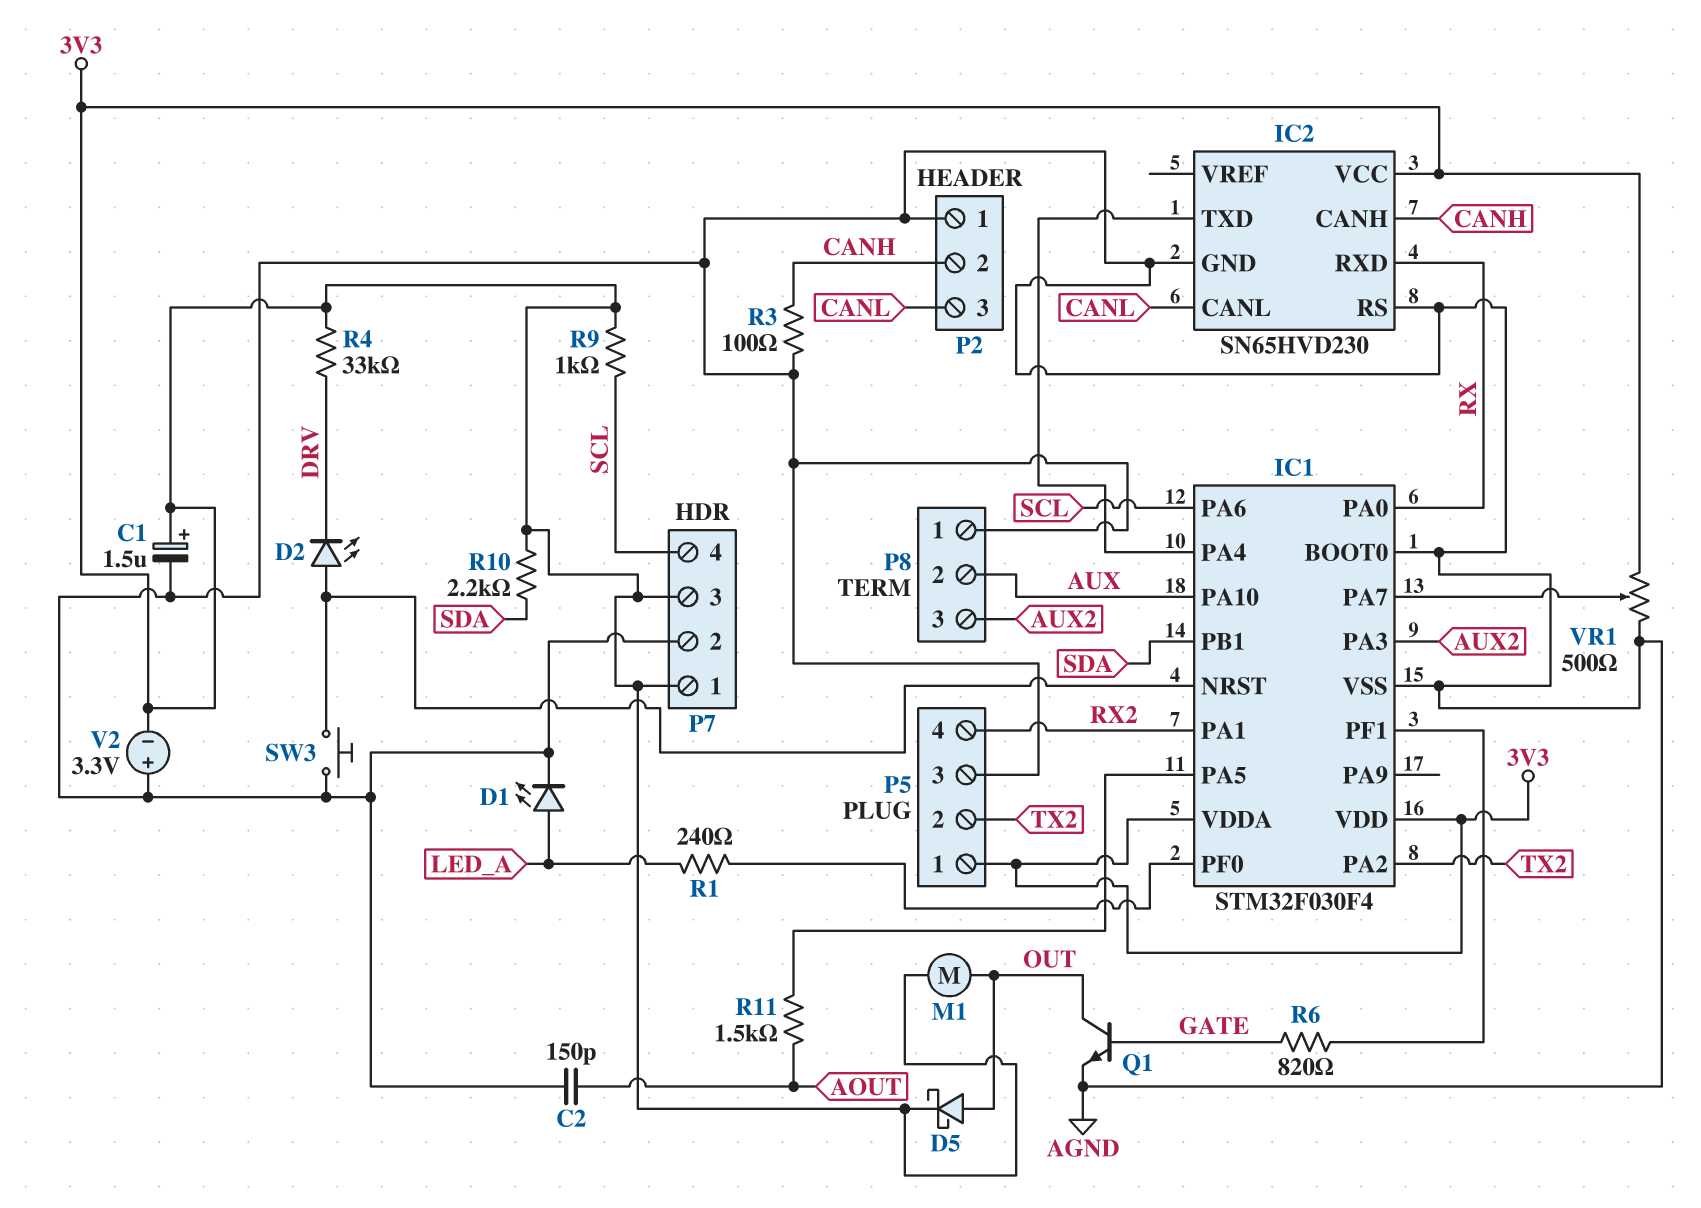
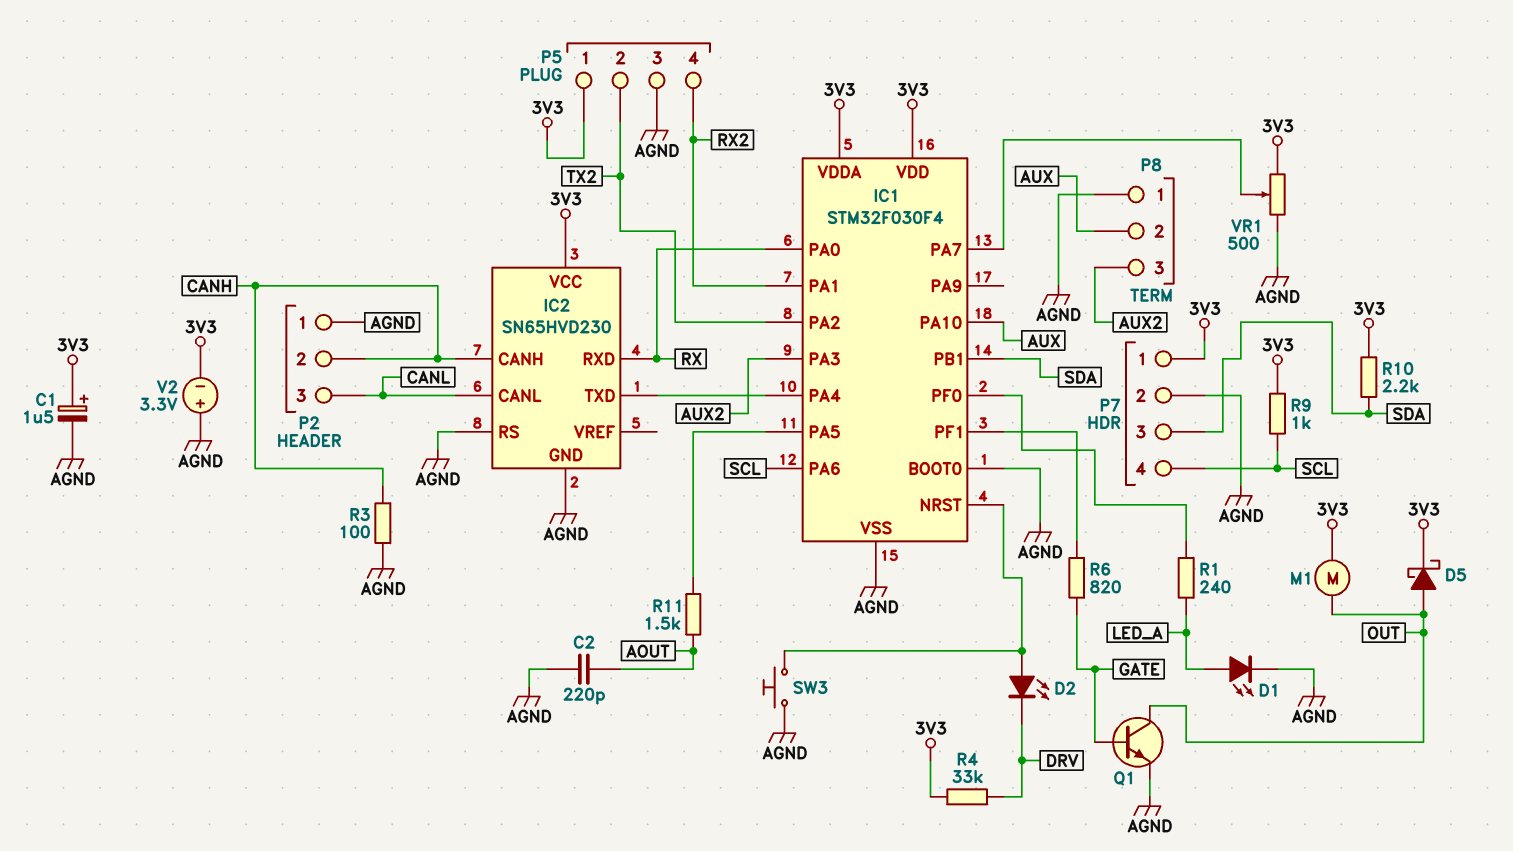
C2: 150pF (AGND, AOUT) -> 220pF (AGND, AOUT)
P7 pin 3: 3V3 -> SDA

